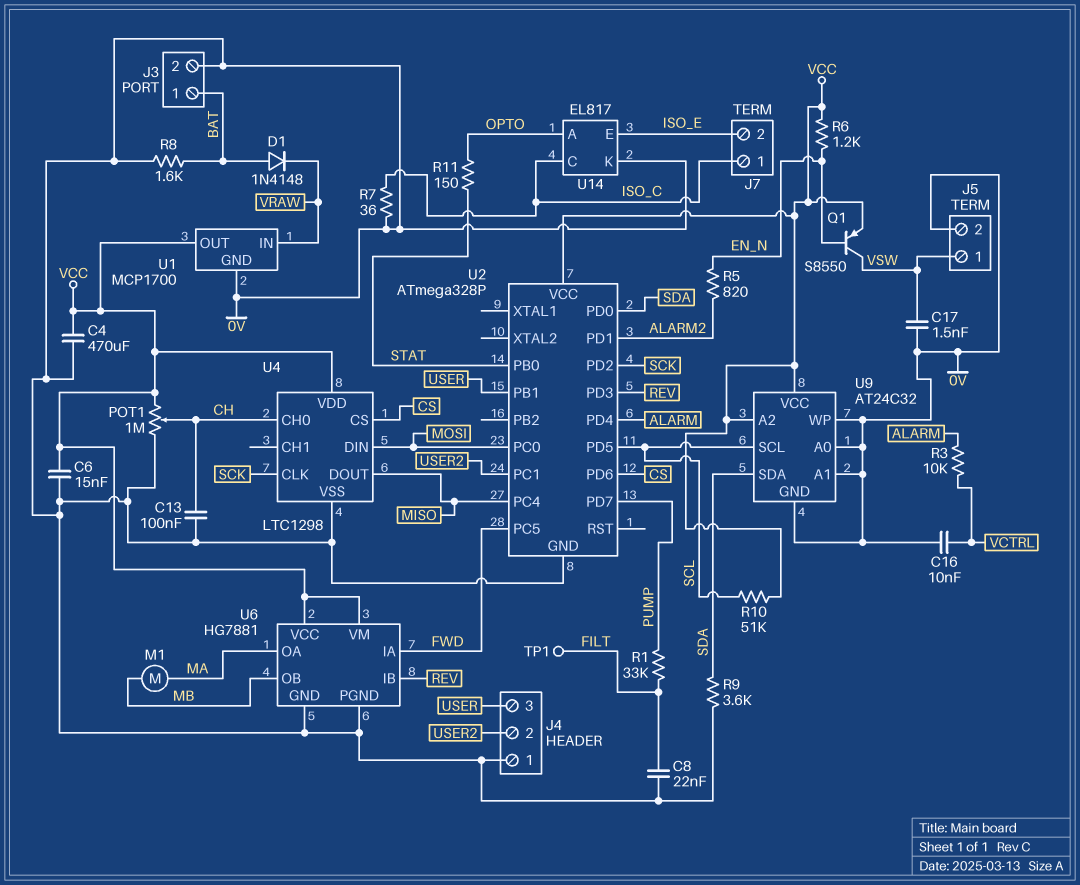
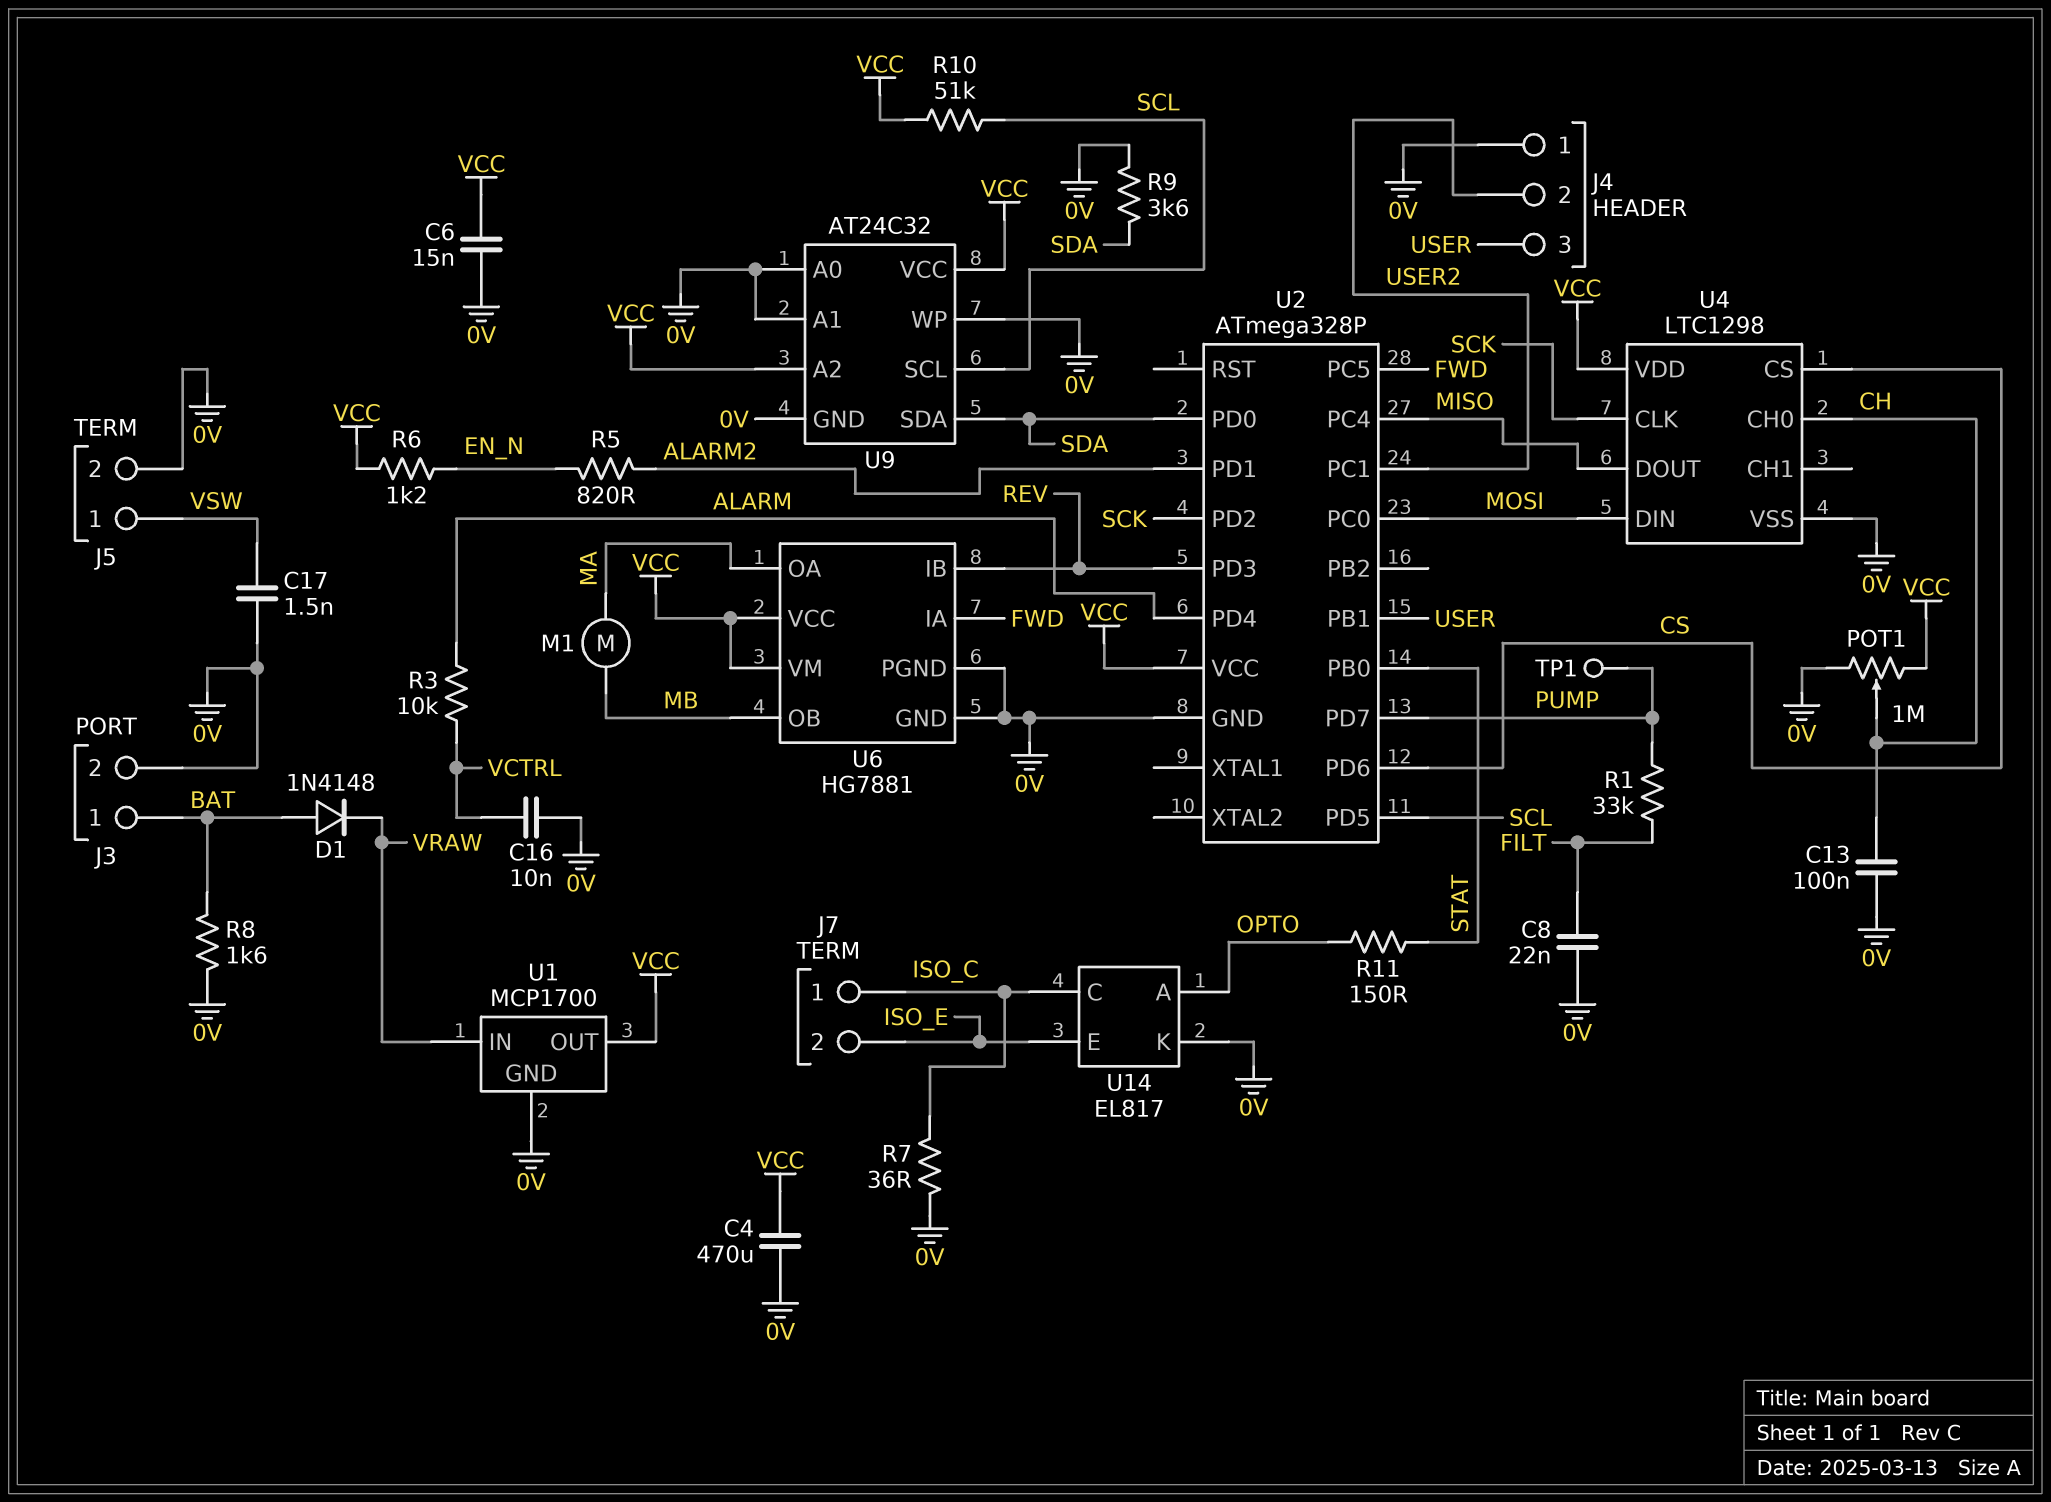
Q1: PNP S8550 (B EN_N, C VSW, E VCC) -> none
TP1: test point (FILT) -> test point (PUMP)

